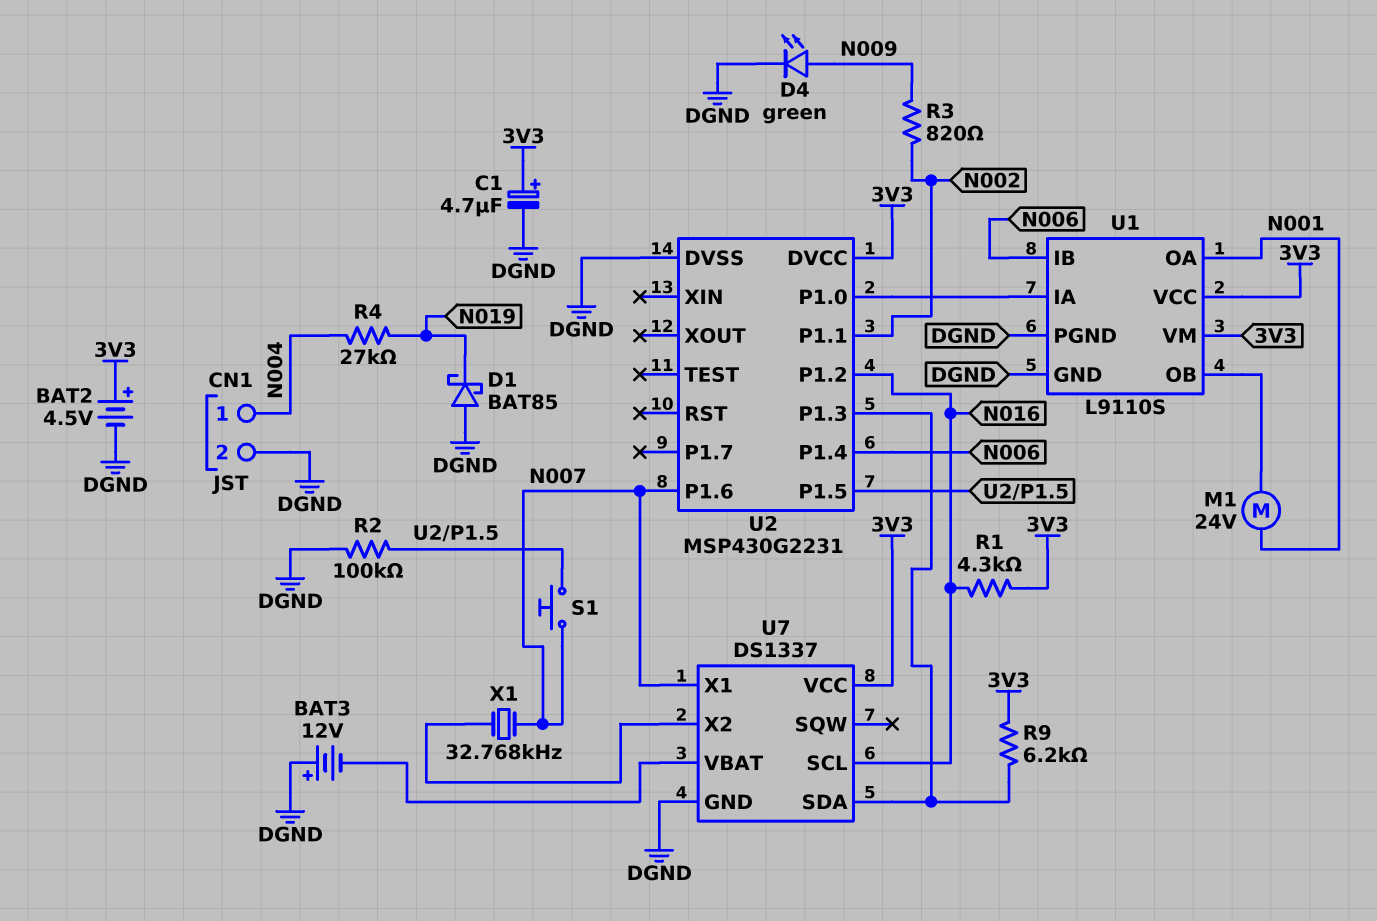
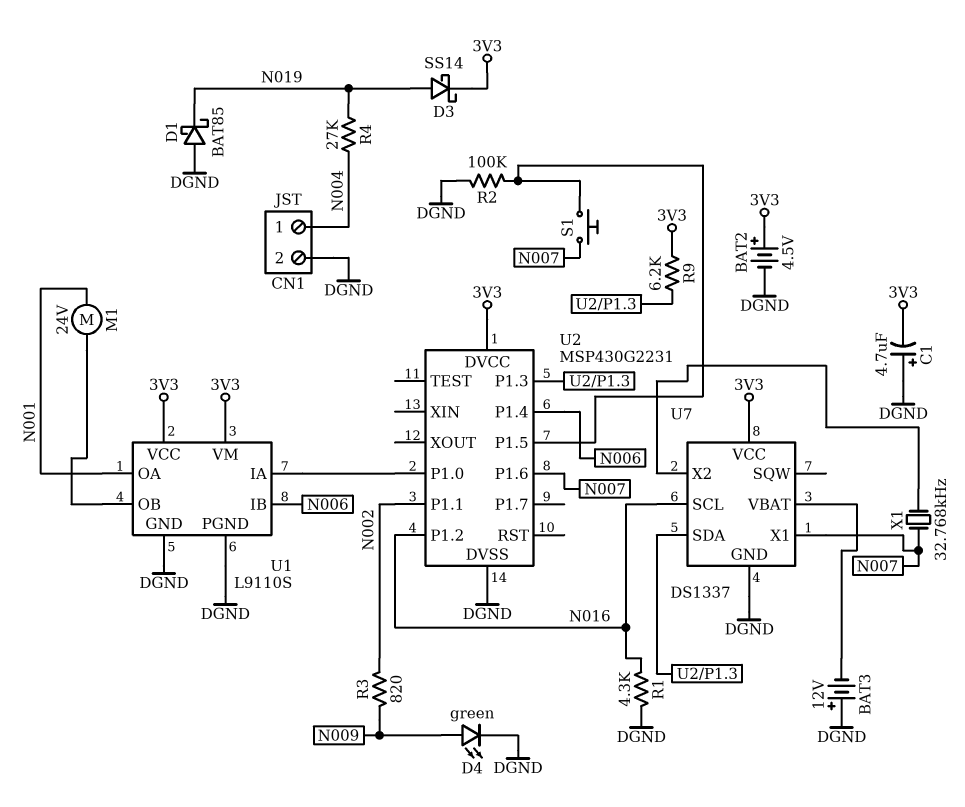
C1: 4.7uF (plus 3V3, minus DGND) -> 4.7uF (plus DGND, minus 3V3)
D3: none -> schottky SS14 (A N019, K 3V3)
R1: 4.3k (3V3, N016) -> 4.3k (DGND, N016)

